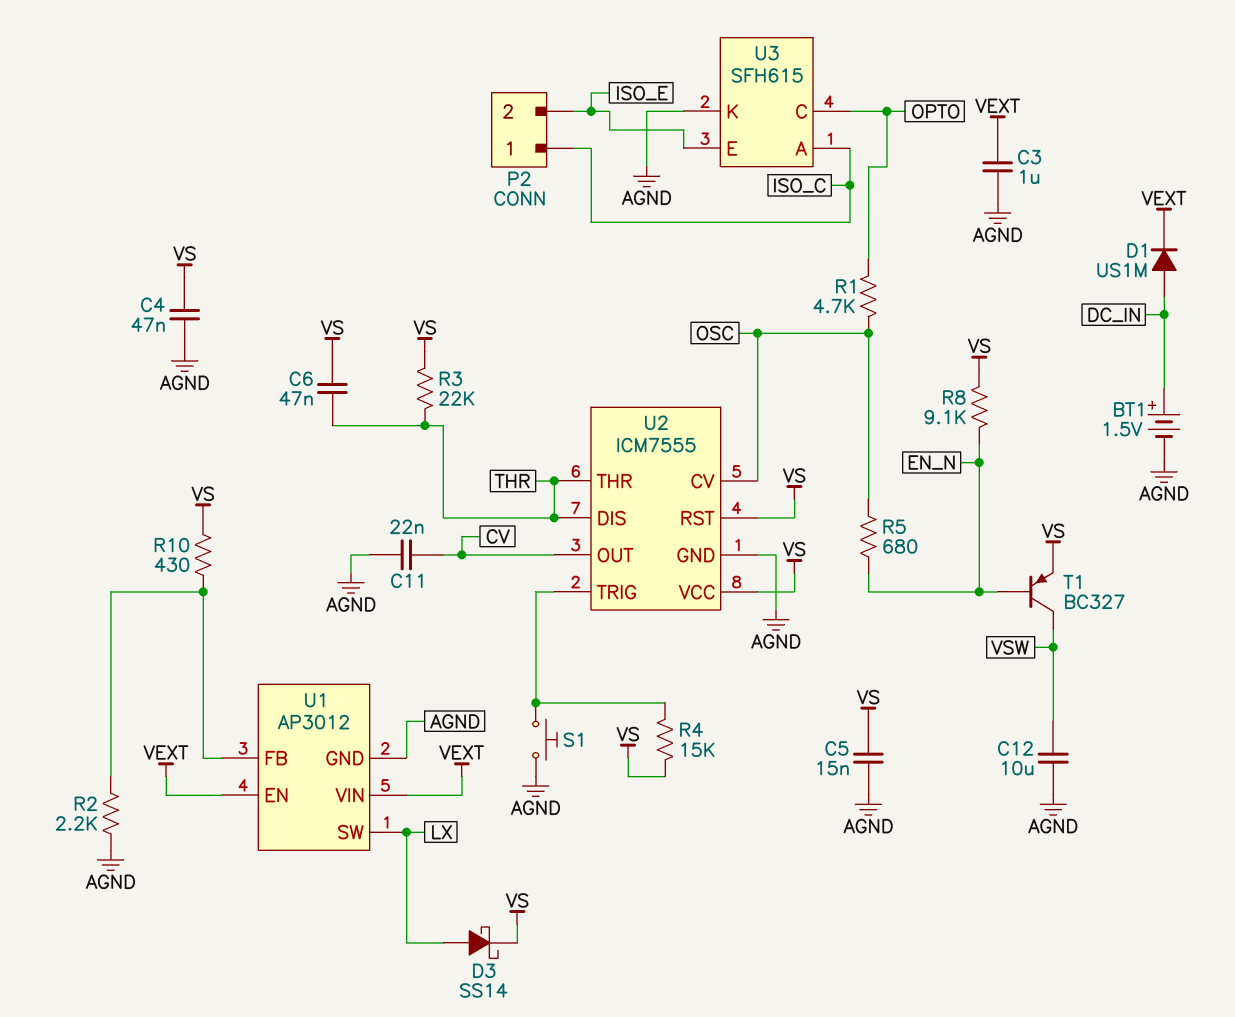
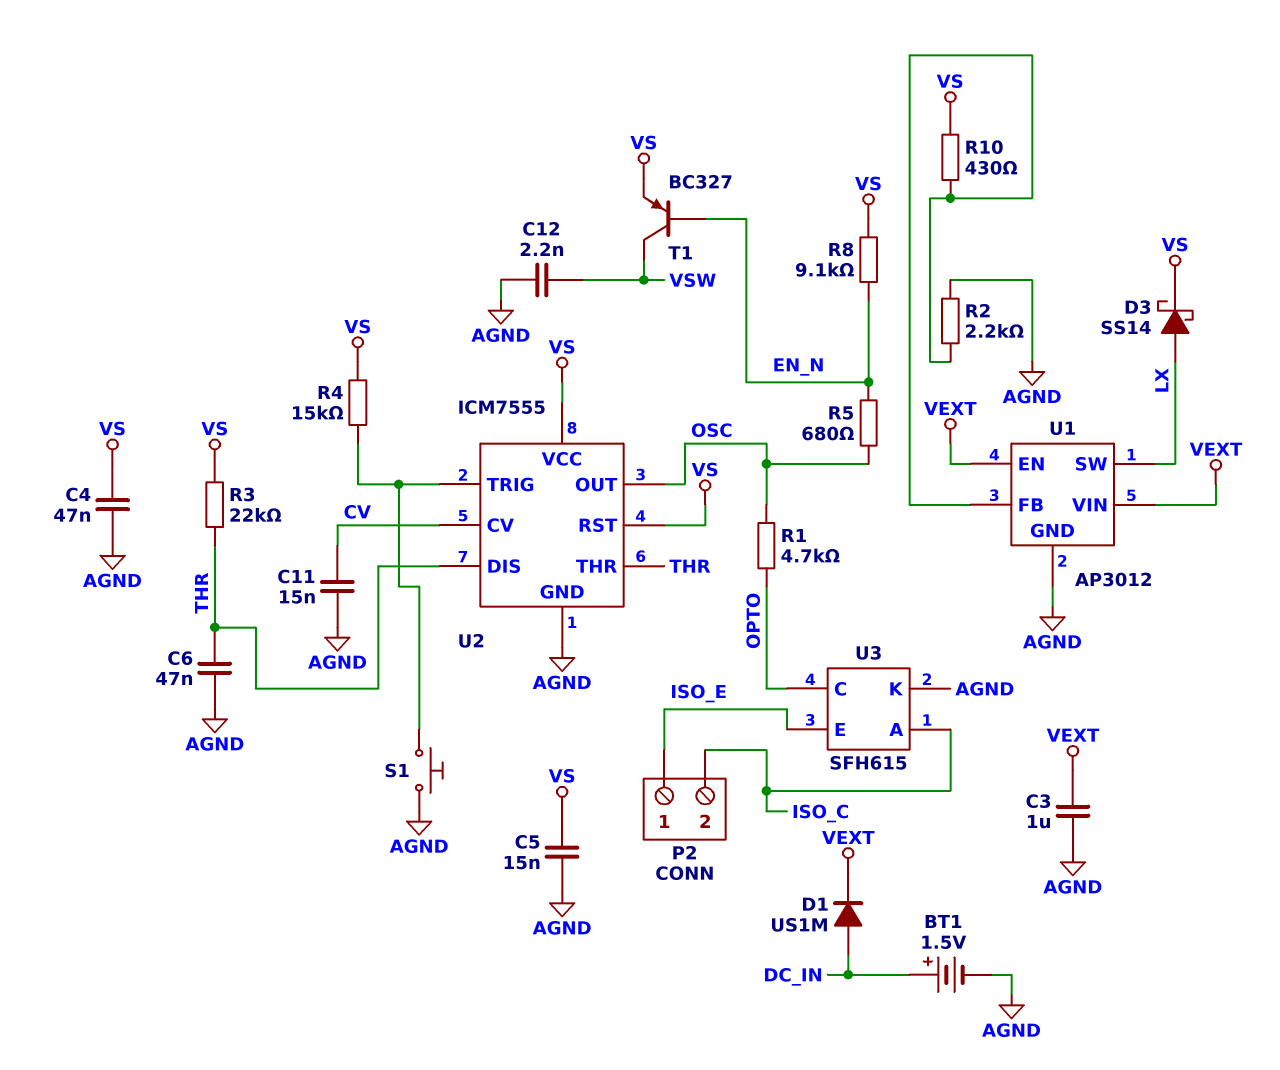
C6: 47nF (THR, VS) -> 47nF (AGND, THR)
C11: 22nF (AGND, CV) -> 15nF (AGND, CV)
C12: 10uF (AGND, VSW) -> 2.2nF (AGND, VSW)
P2 pin 1: ISO_C -> ISO_E
P2 pin 2: ISO_E -> ISO_C
U2 pin CV: OSC -> CV
U2 pin OUT: CV -> OSC

